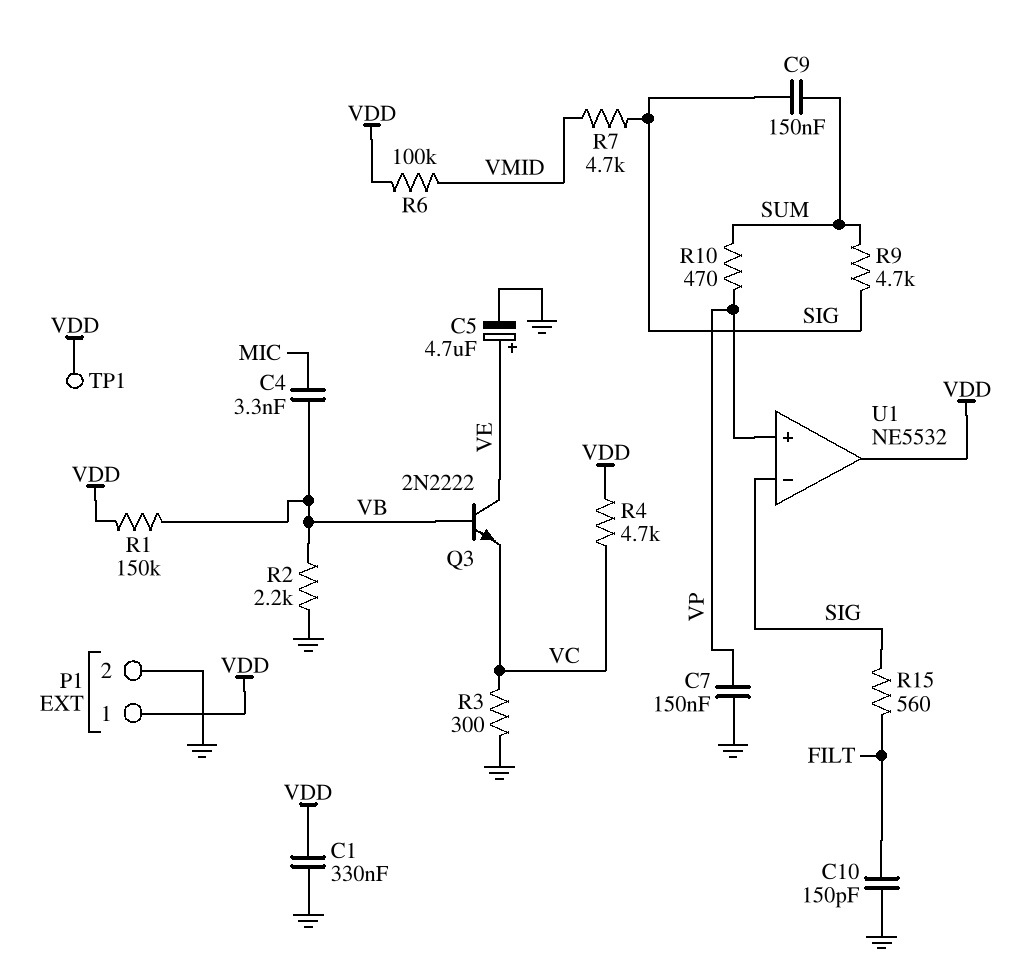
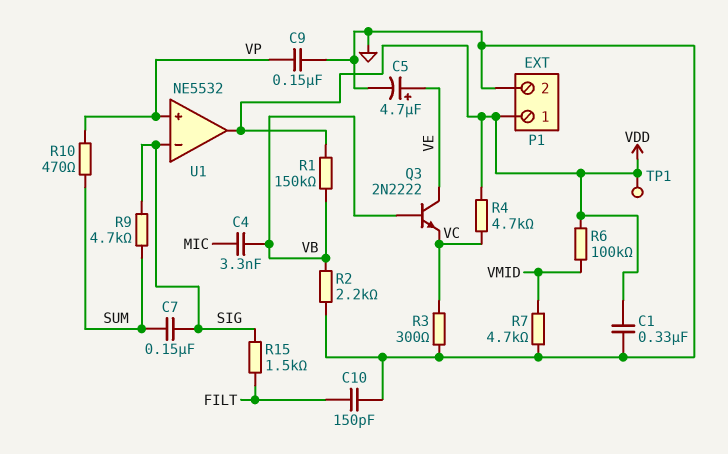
C7: 150nF (GND, VP) -> 150nF (SIG, SUM)
C9: 150nF (SIG, SUM) -> 150nF (GND, VP)
R7: 4.7k (SIG, VMID) -> 4.7k (GND, VMID)
R15: 560 (FILT, SIG) -> 1.5k (FILT, SIG)

